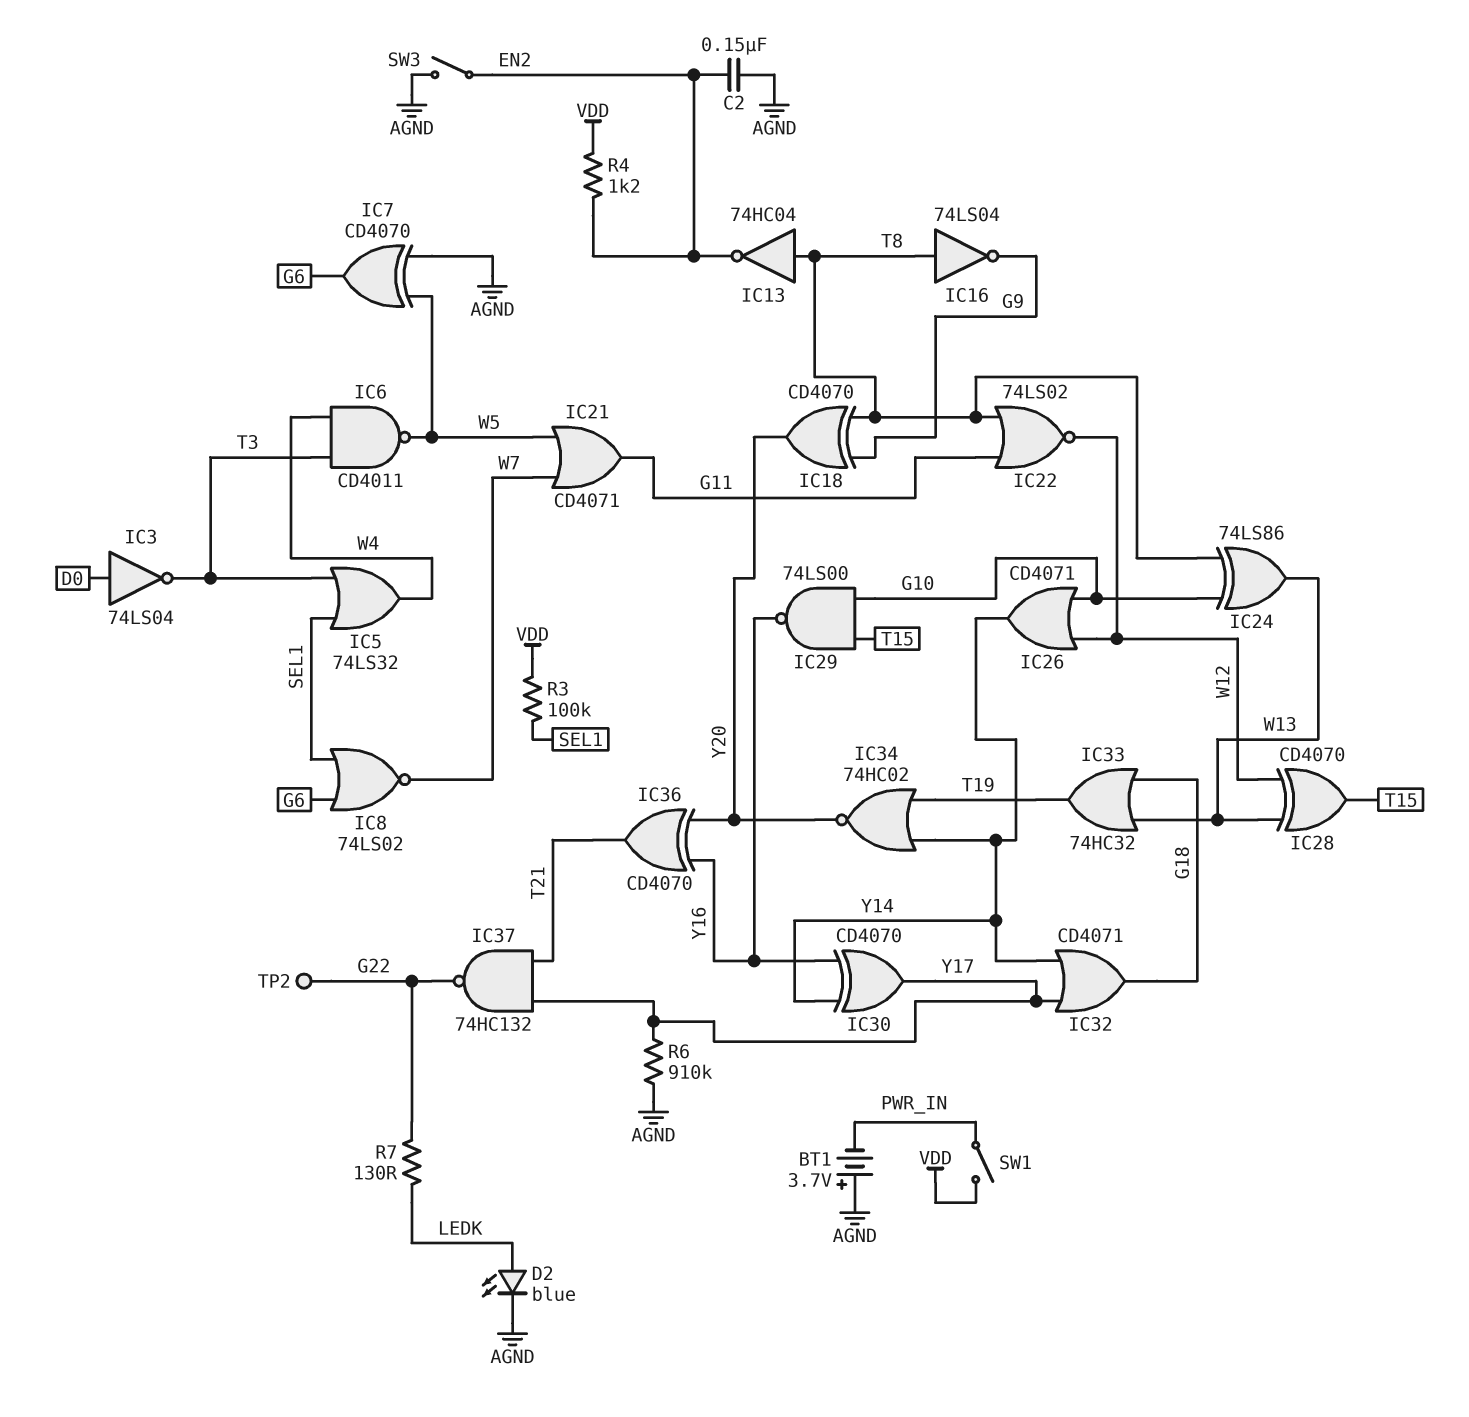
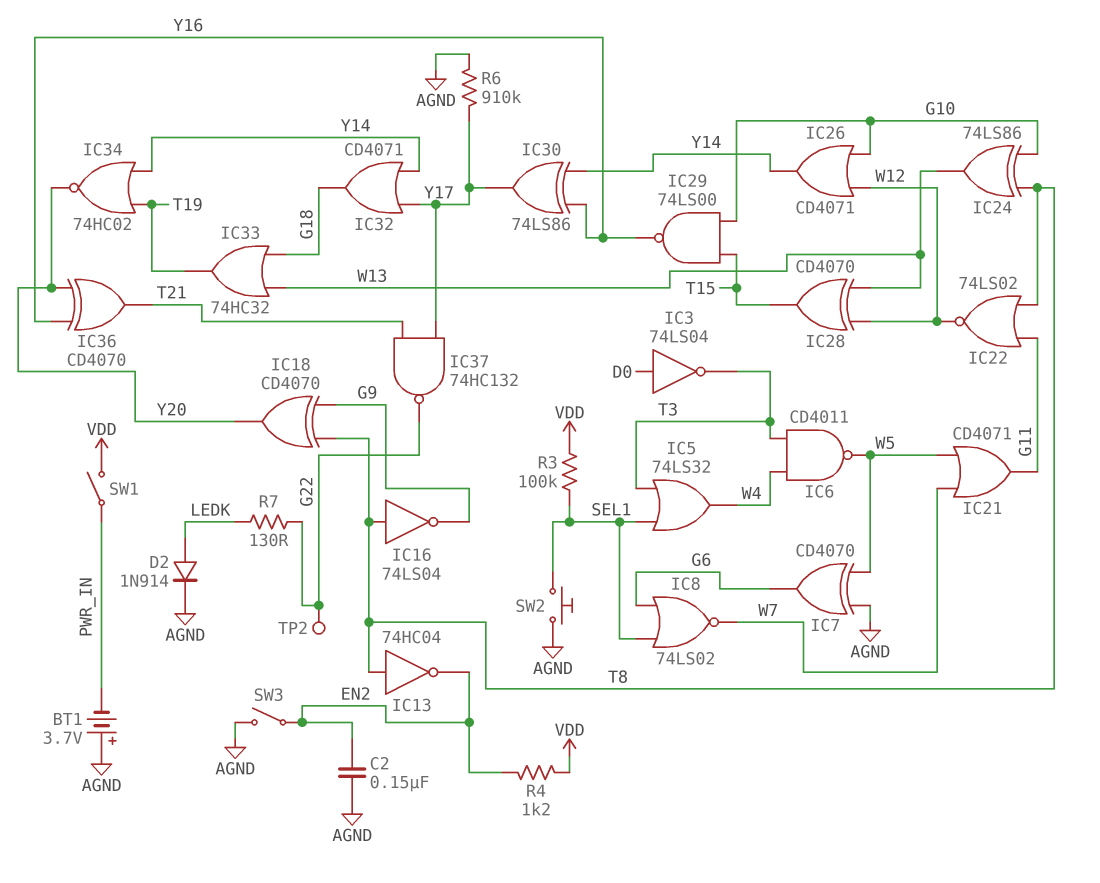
D2: LED blue (A LEDK, K AGND) -> diode 1N914 (A LEDK, K AGND)
IC30: XOR CD4070 (in Y14, in Y16, out Y17) -> XOR 74LS86 (in Y14, in Y16, out Y17)
SW2: none -> button (AGND, SEL1)

